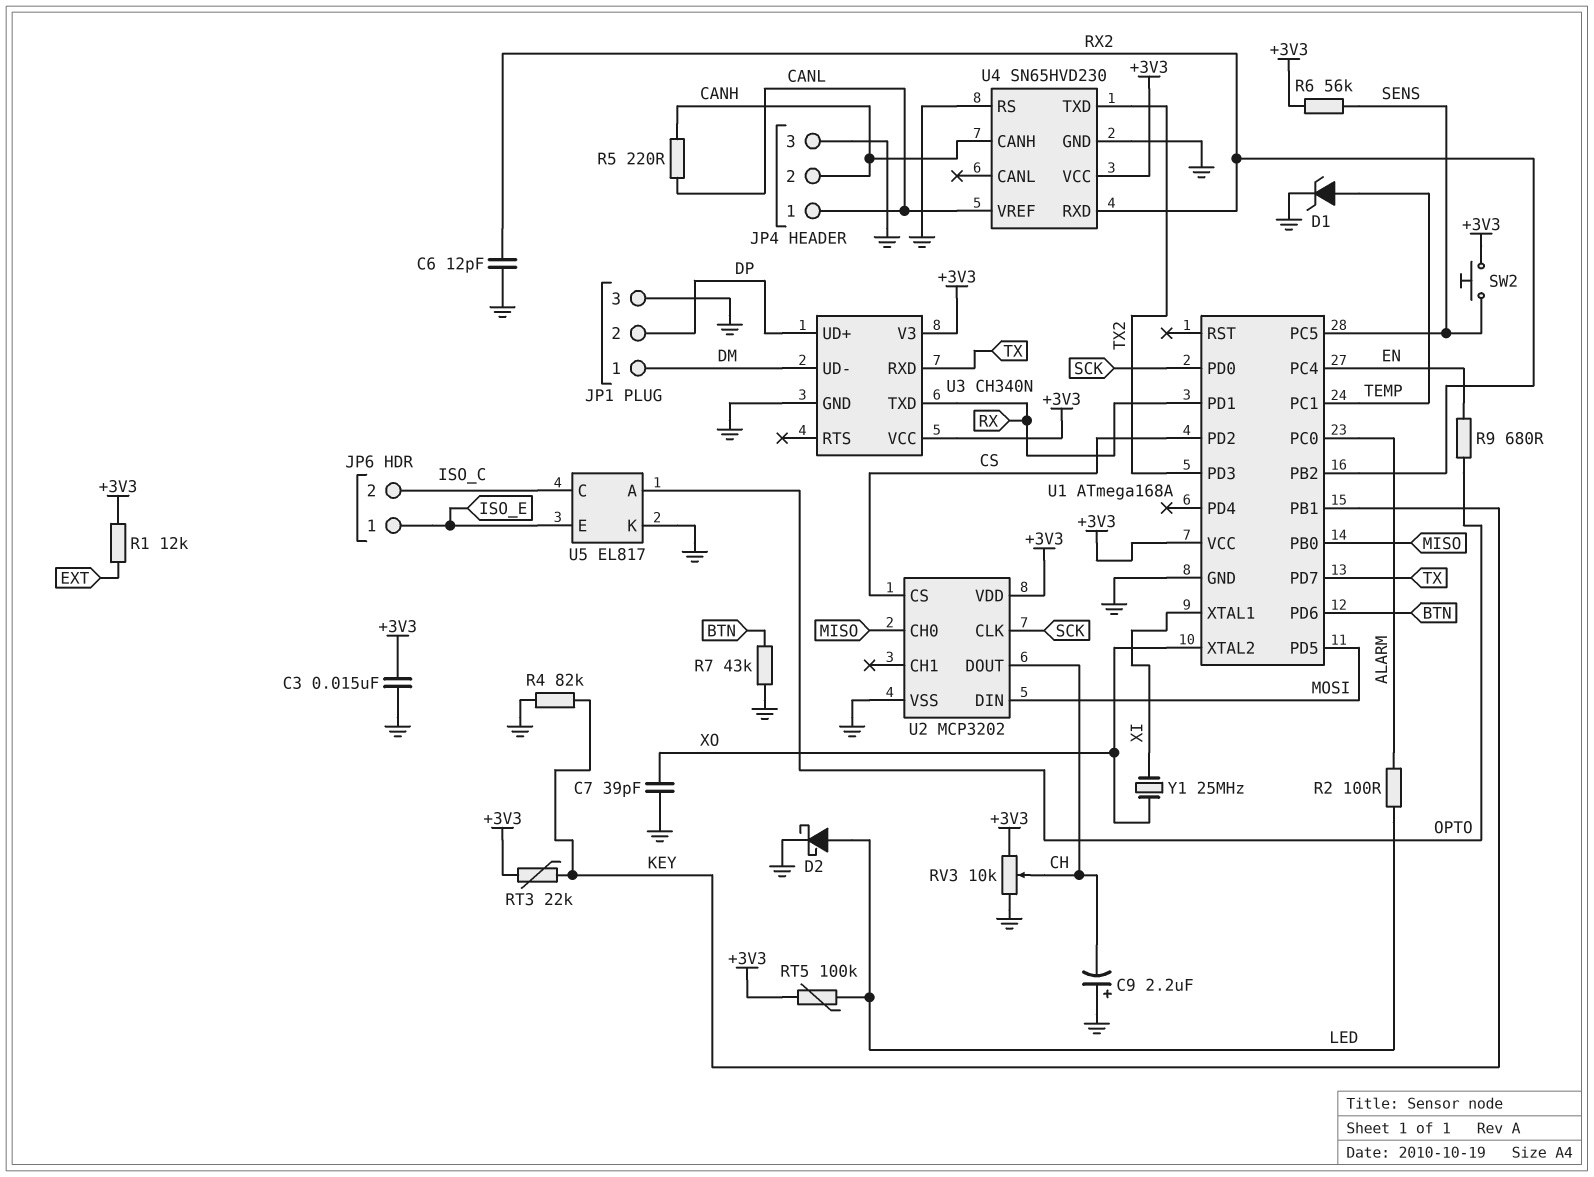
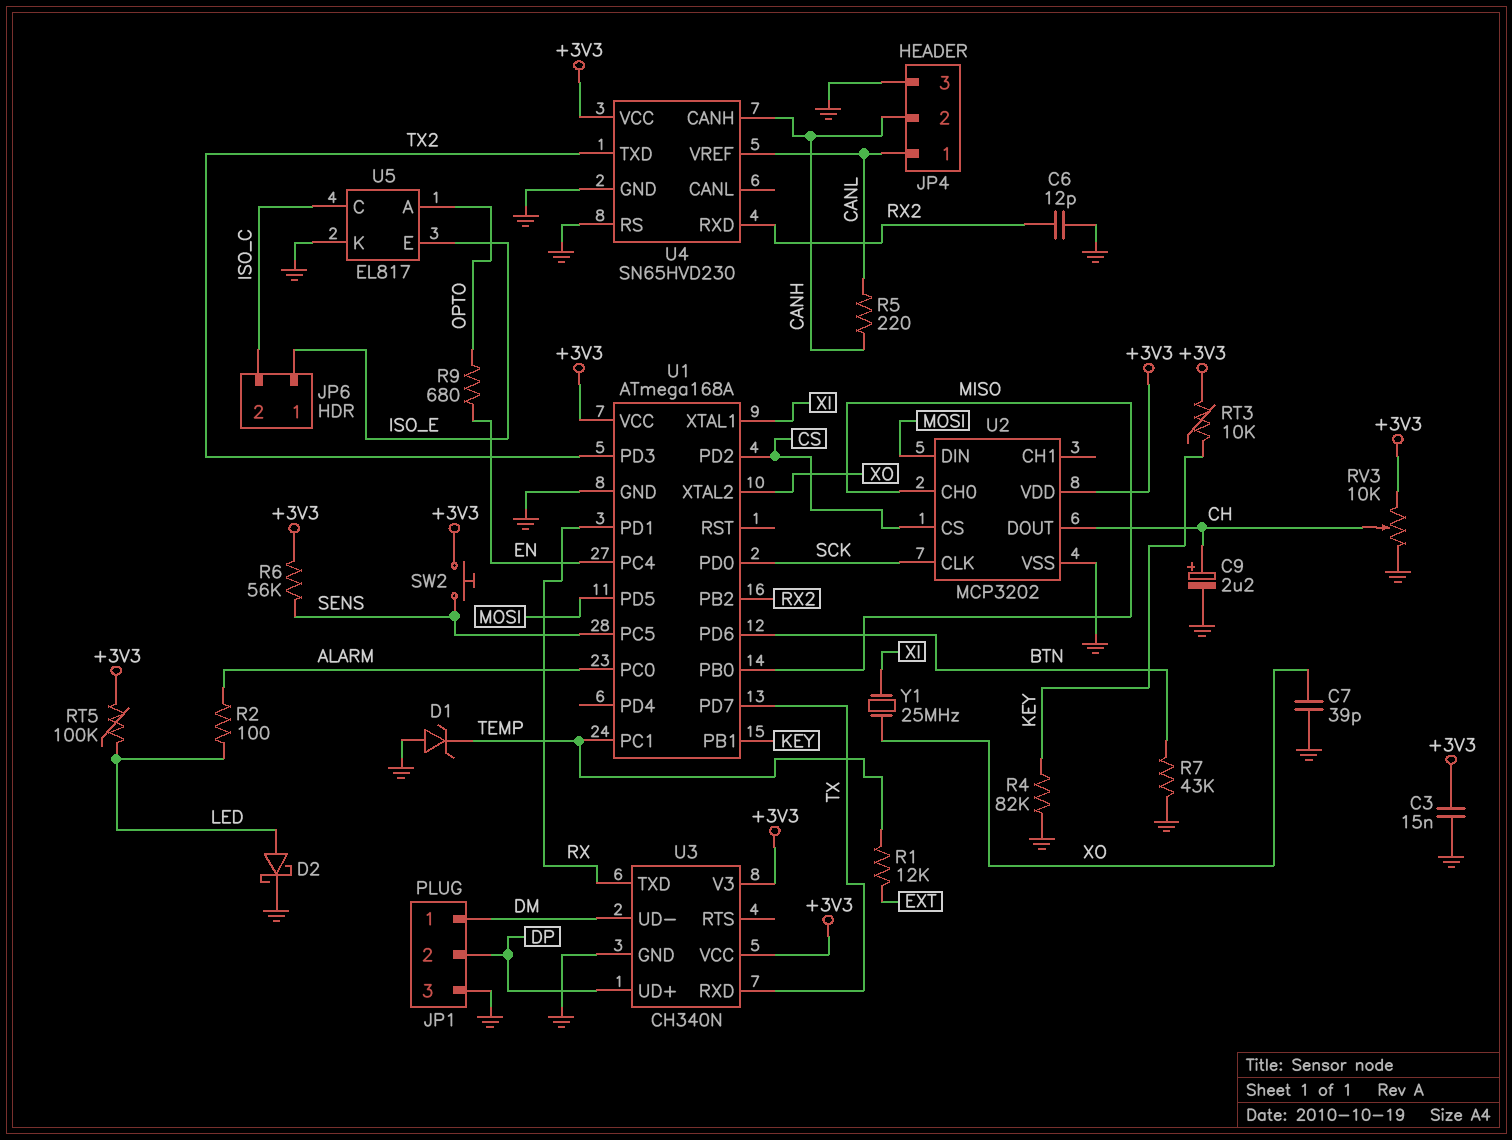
C9: 2.2uF (plus GND, minus CH) -> 2.2uF (plus CH, minus GND)
D1: zener (A TEMP, K GND) -> zener (A GND, K TEMP)
R1: 12k (+3V3, EXT) -> 12k (EXT, TEMP)
RT3: 22k (+3V3, KEY) -> 10k (+3V3, KEY)

